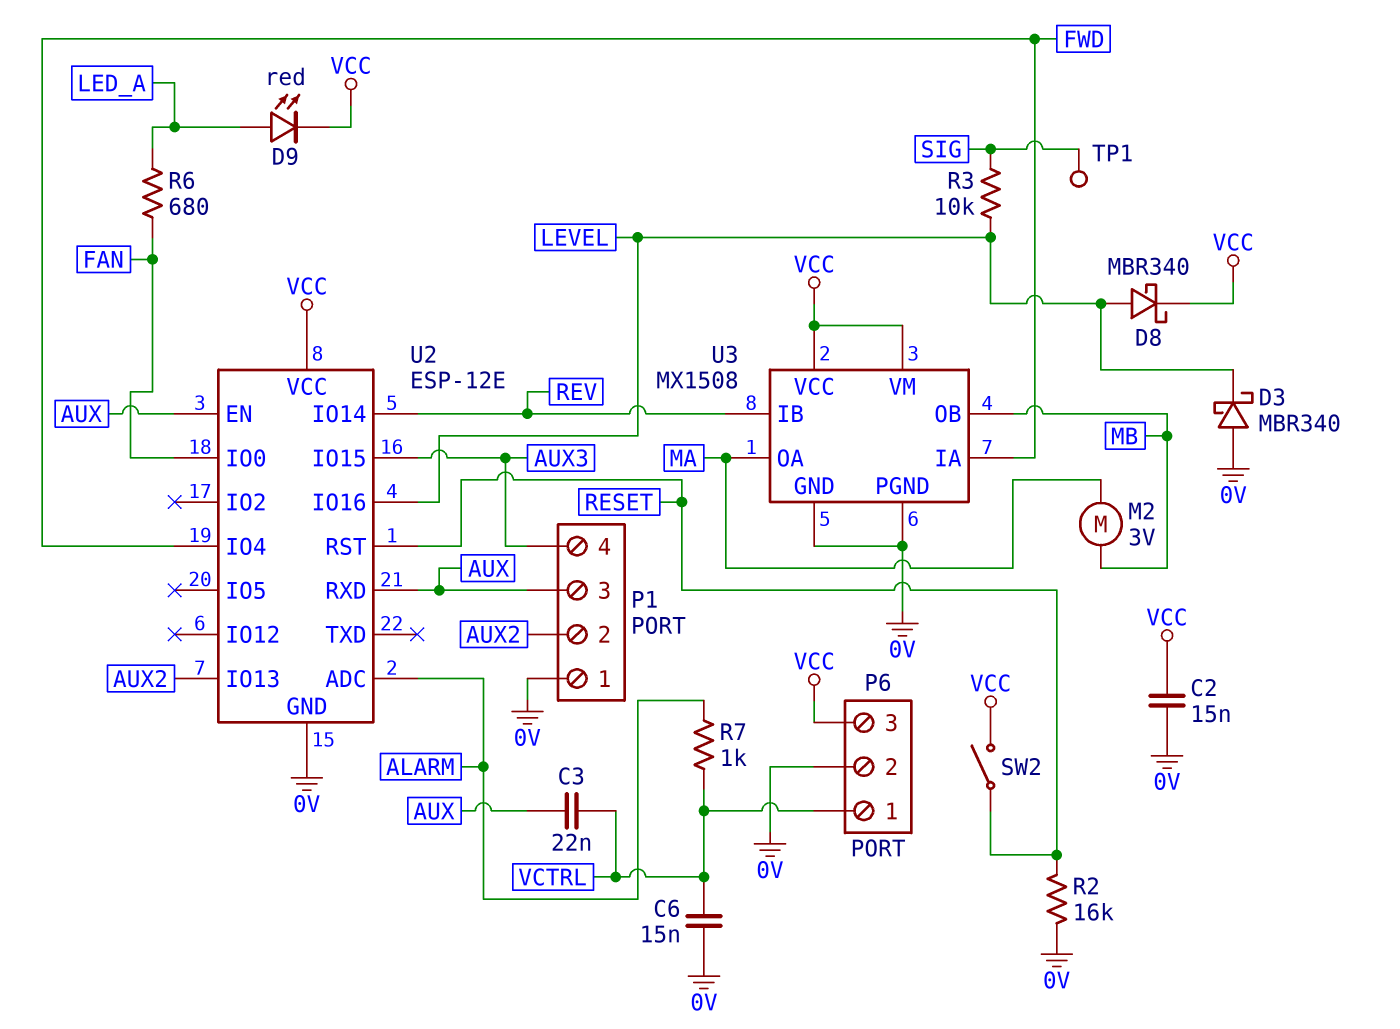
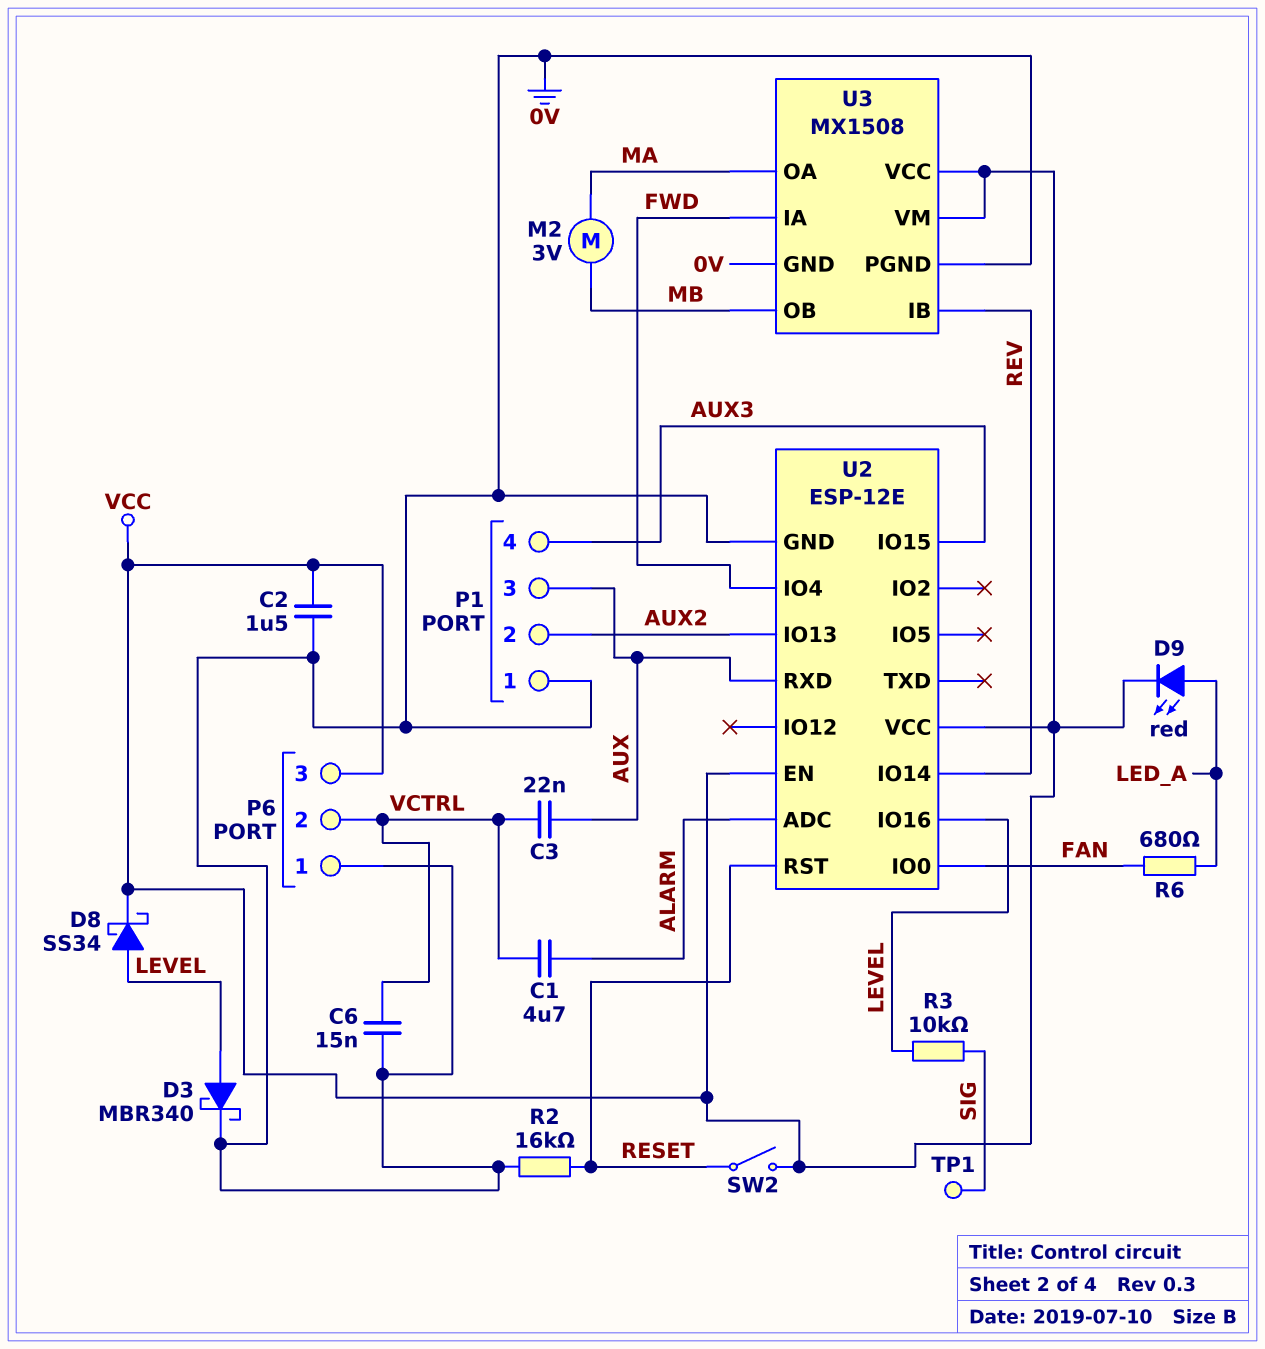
C1: none -> 4.7uF (ALARM, VCTRL)
C2: 15nF (0V, VCC) -> 1.5uF (0V, VCC)
D3: schottky MBR340 (A 0V, K LEVEL) -> schottky MBR340 (A LEVEL, K 0V)
D8: schottky MBR340 (A LEVEL, K VCC) -> schottky SS34 (A LEVEL, K VCC)
P6 pin 1: VCTRL -> 0V
P6 pin 2: 0V -> VCTRL
R7: 1k (ALARM, VCTRL) -> none
U2 pin EN: AUX -> VCC

